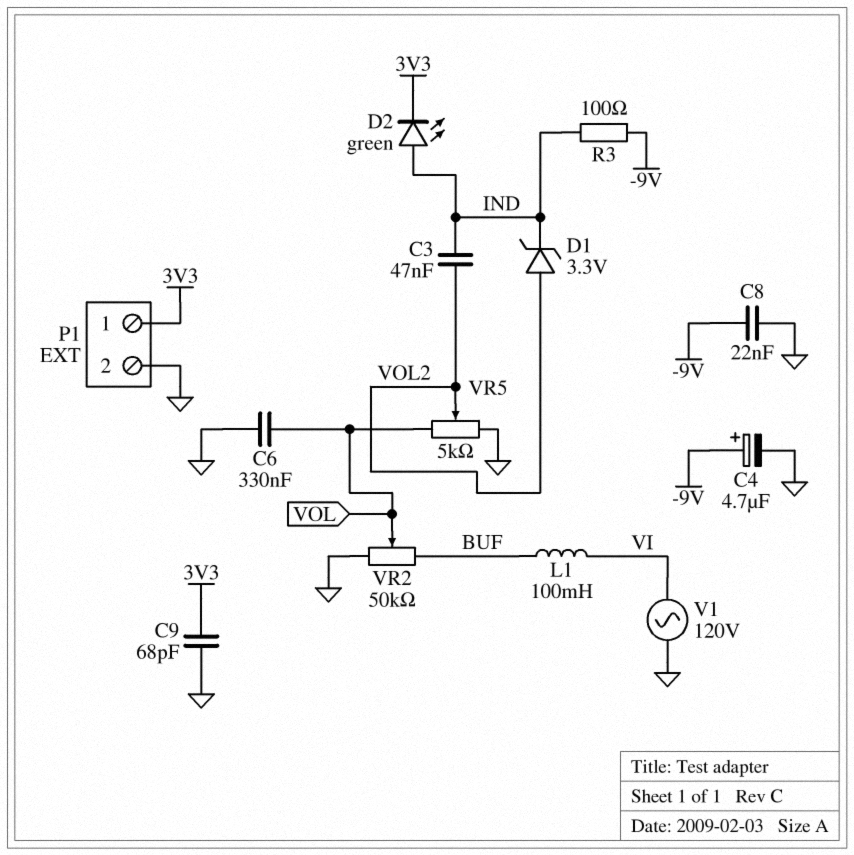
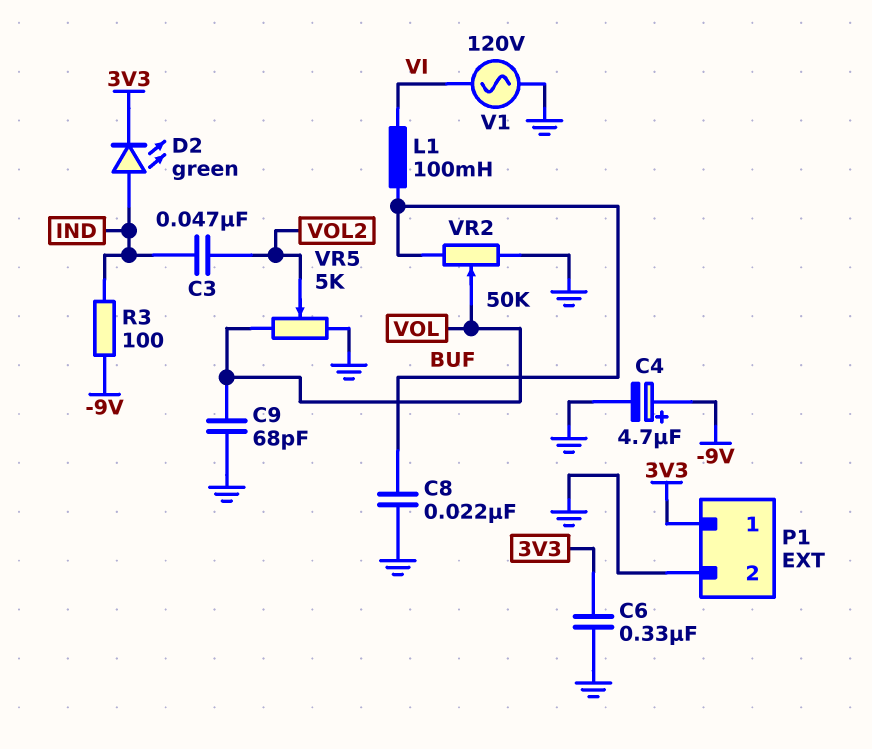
C6: 330nF (GND, VOL) -> 330nF (3V3, GND)
C8: 22nF (-9V, GND) -> 22nF (BUF, GND)
C9: 68pF (3V3, GND) -> 68pF (GND, VOL)
D1: zener 3.3V (A VOL2, K IND) -> none

